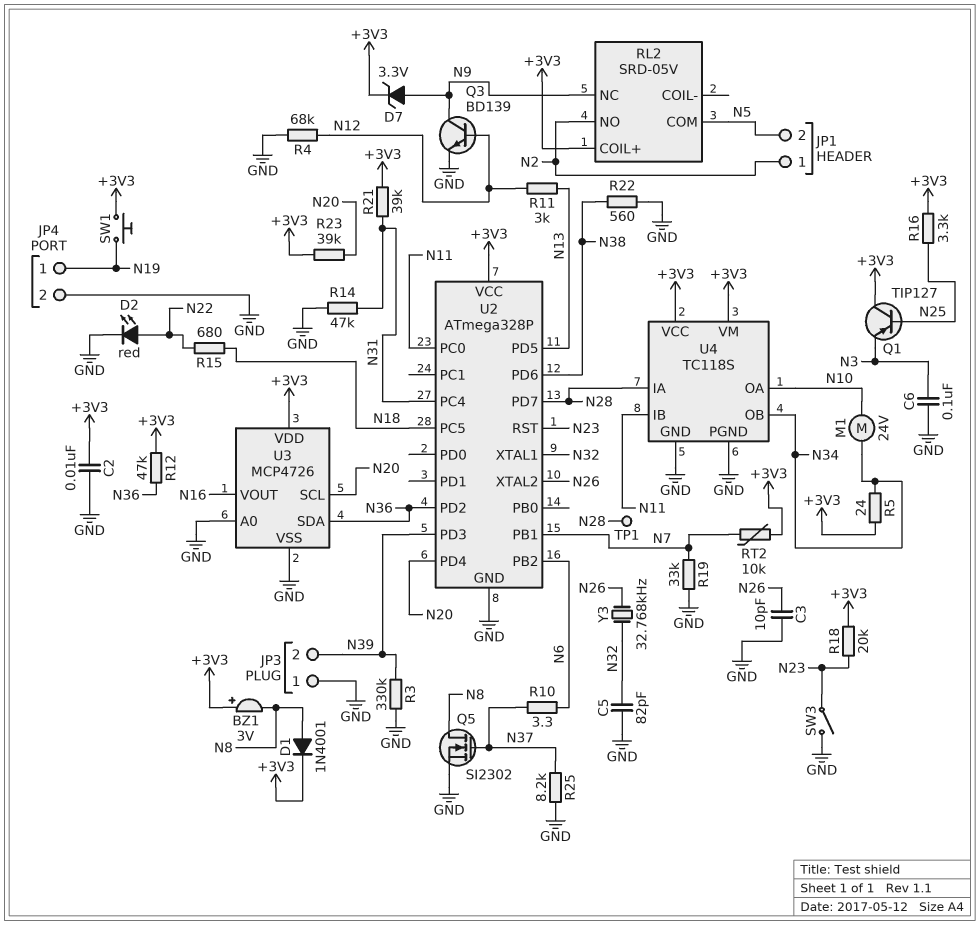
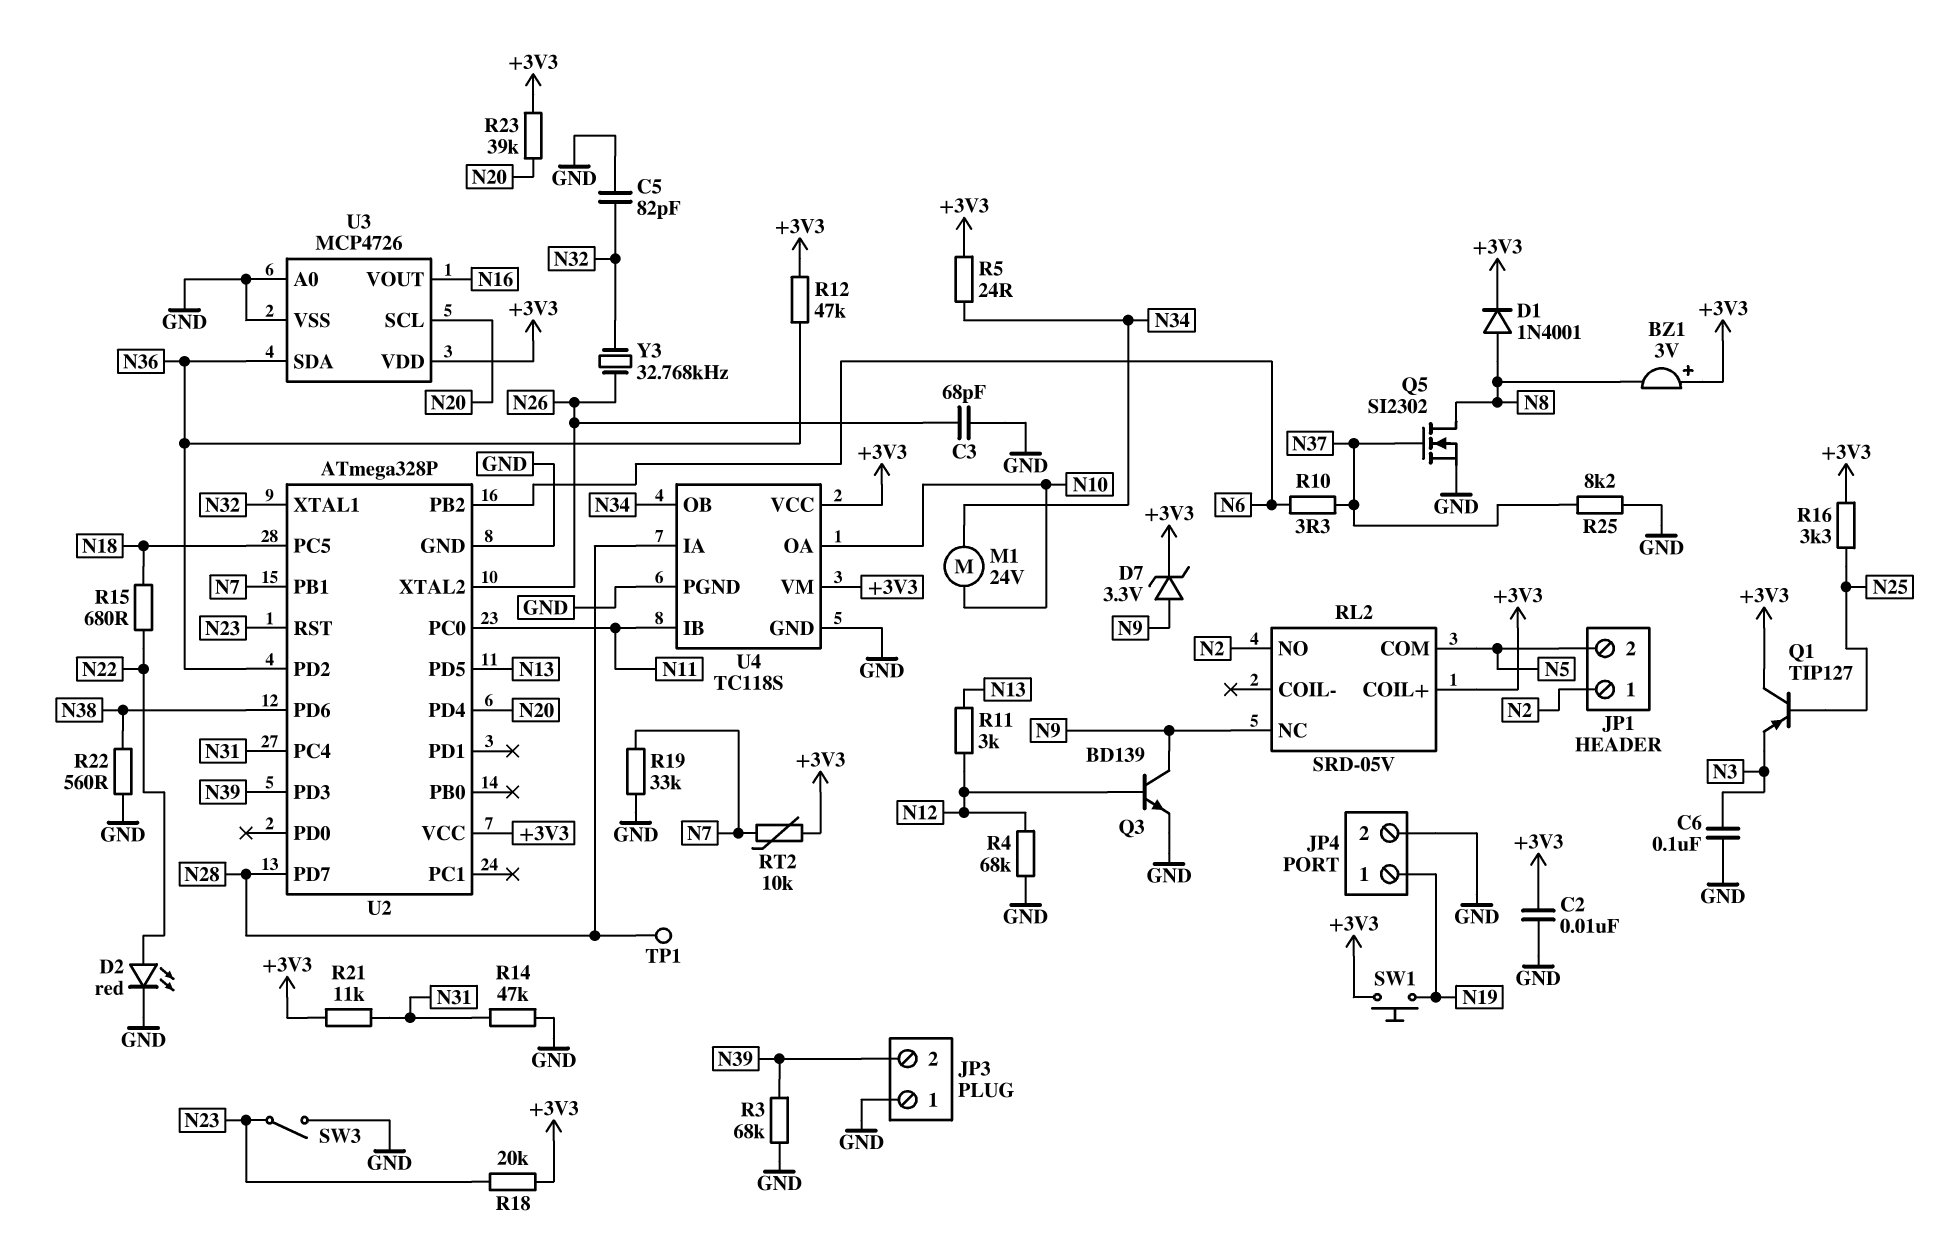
C3: 10pF (GND, N26) -> 68pF (GND, N26)
R3: 330k (GND, N39) -> 68k (GND, N39)
R21: 39k (+3V3, N31) -> 11k (+3V3, N31)

